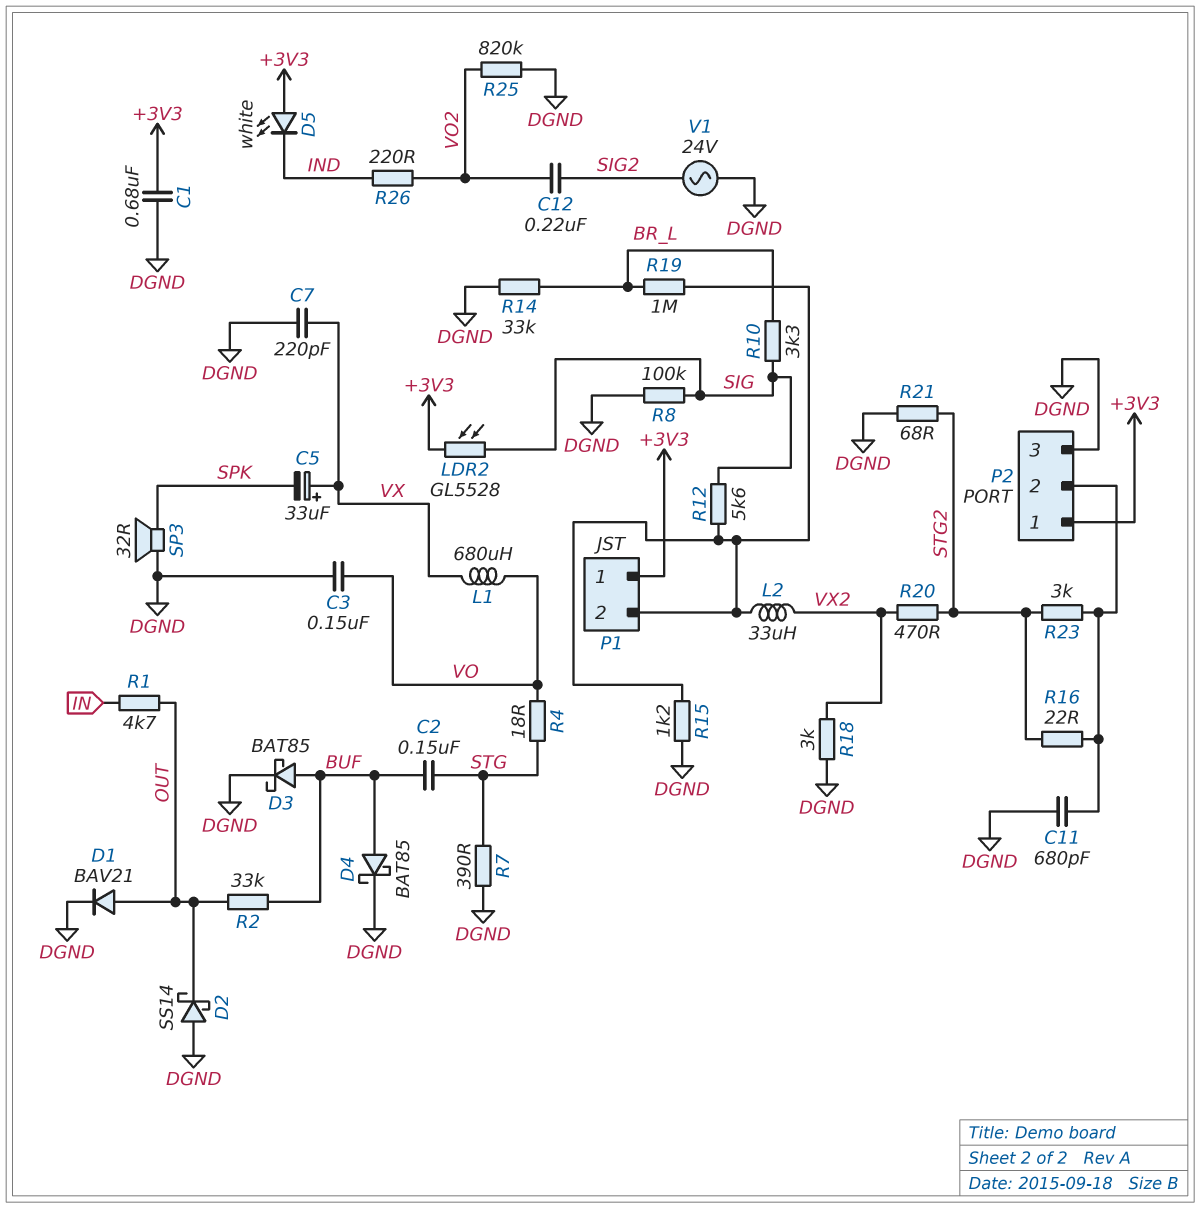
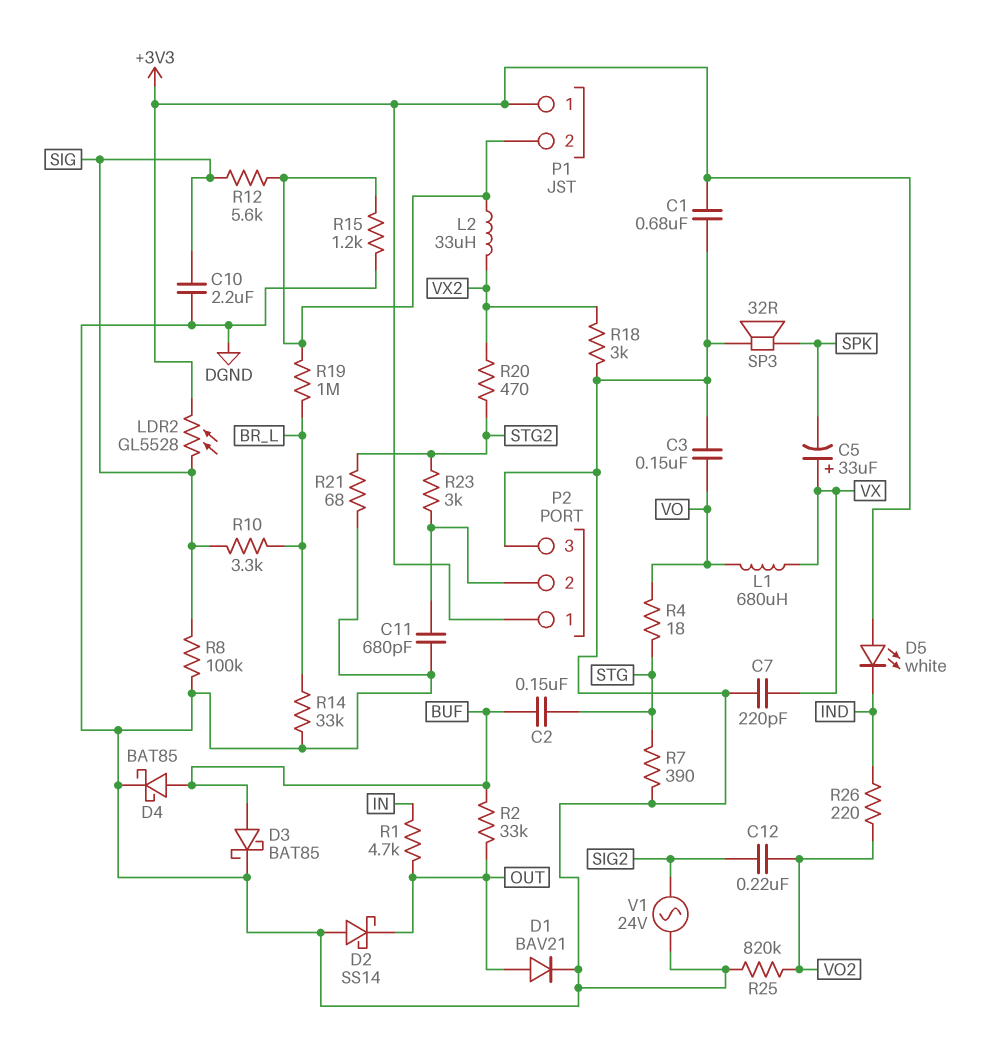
C10: none -> 2.2uF (DGND, SIG)
R16: 22 (P2/2, STG2) -> none

